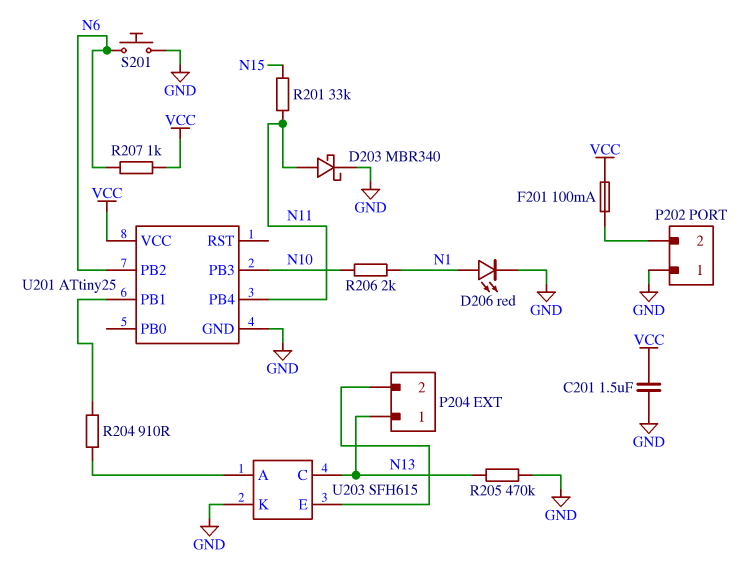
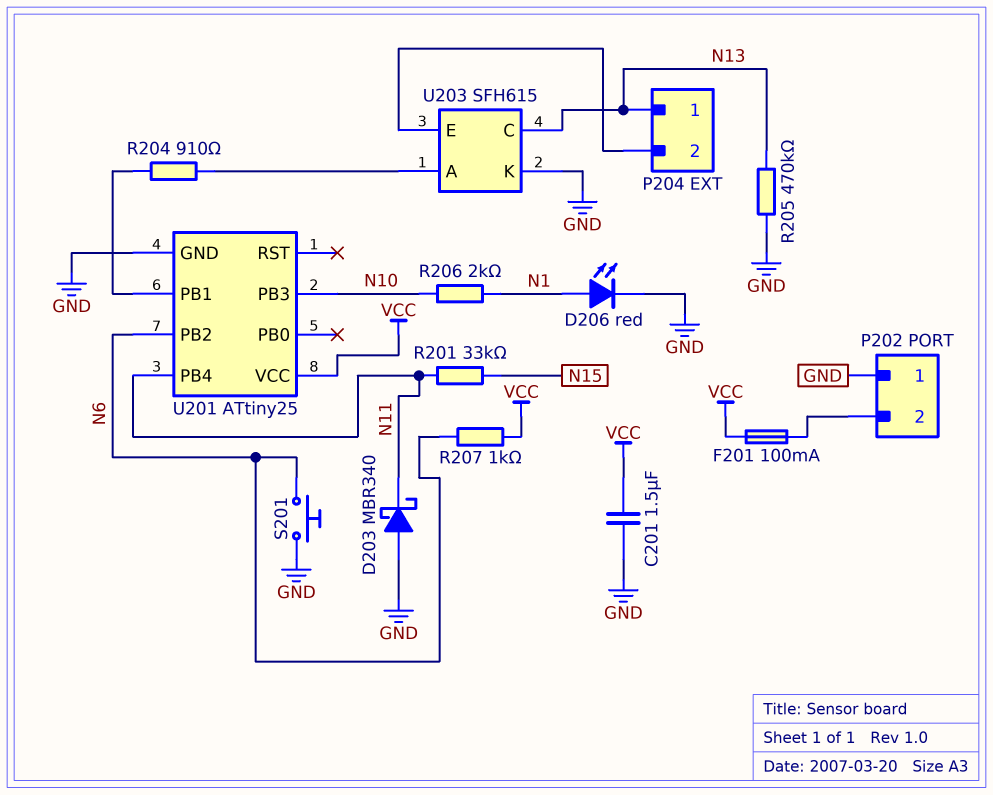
D203: schottky MBR340 (A N11, K GND) -> schottky MBR340 (A GND, K N11)

